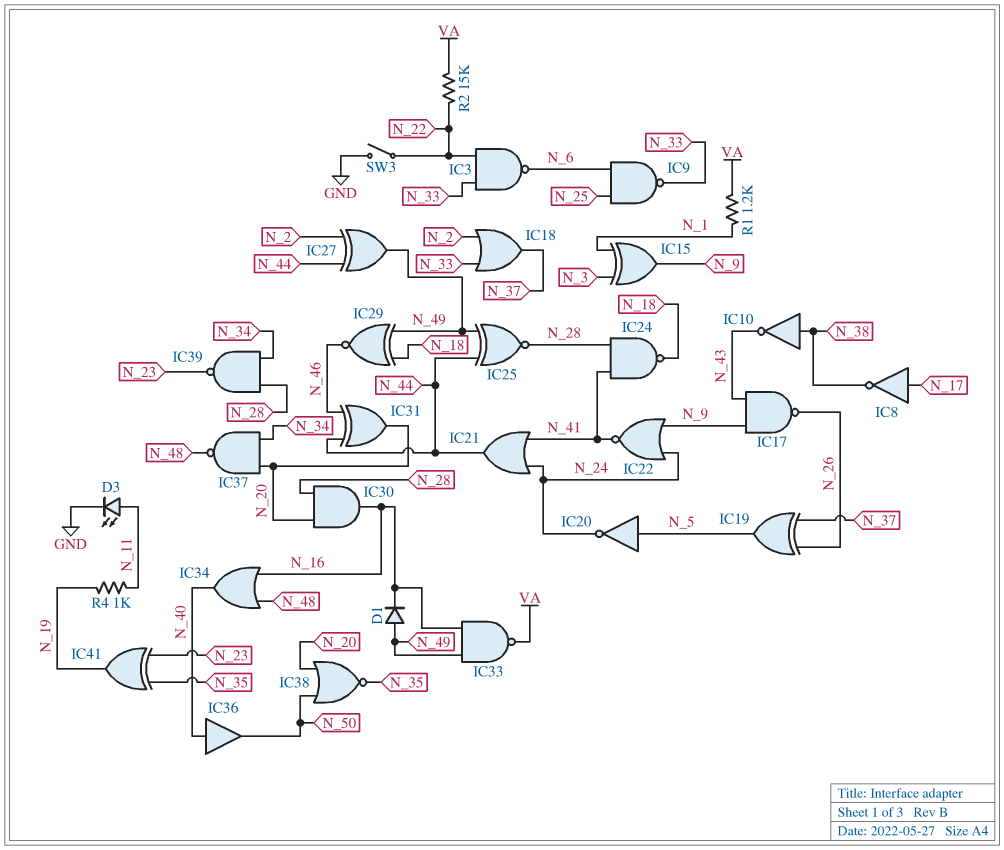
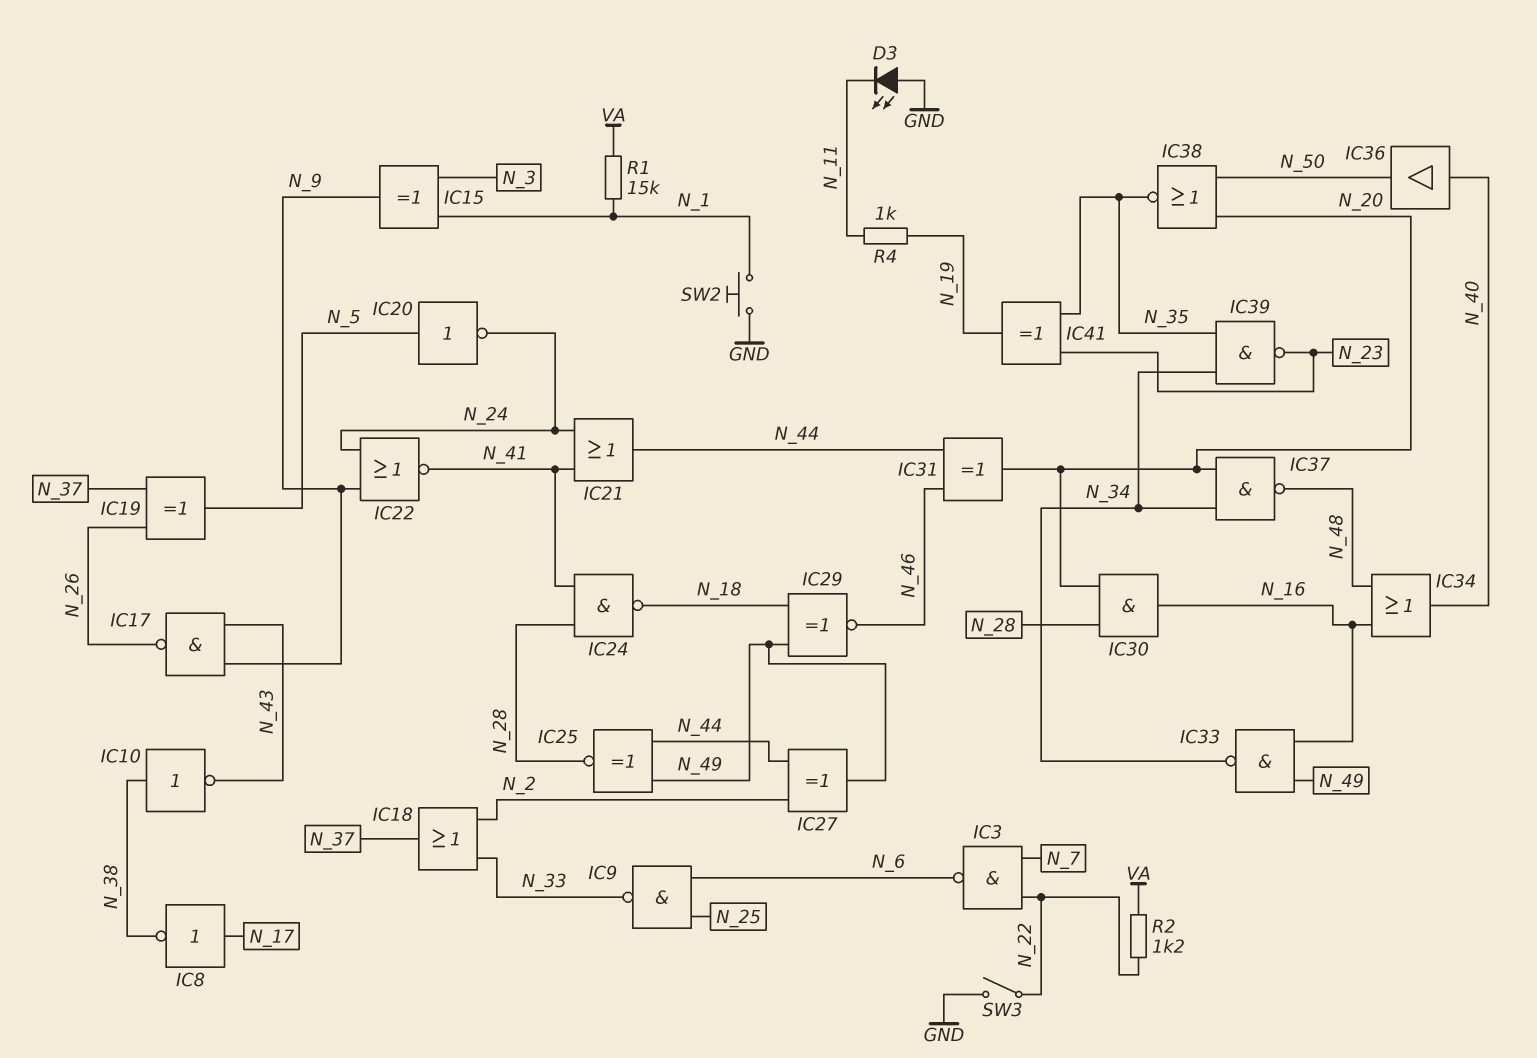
D1: diode (A N_49, K N_16) -> none
D3: LED (A N_11, K GND) -> LED (A GND, K N_11)
IC3: NAND (in N_22, in N_33, out N_6) -> NAND (in N_7, in N_22, out N_6)
IC33: NAND (in N_16, in N_49, out VA) -> NAND (in N_16, in N_49, out N_34)
IC39: NAND (in N_28, in N_34, out N_23) -> NAND (in N_34, in N_35, out N_23)
R1: 1.2k (N_1, VA) -> 15k (N_1, VA)
R2: 15k (N_22, VA) -> 1.2k (N_22, VA)
SW2: none -> button (GND, N_1)

